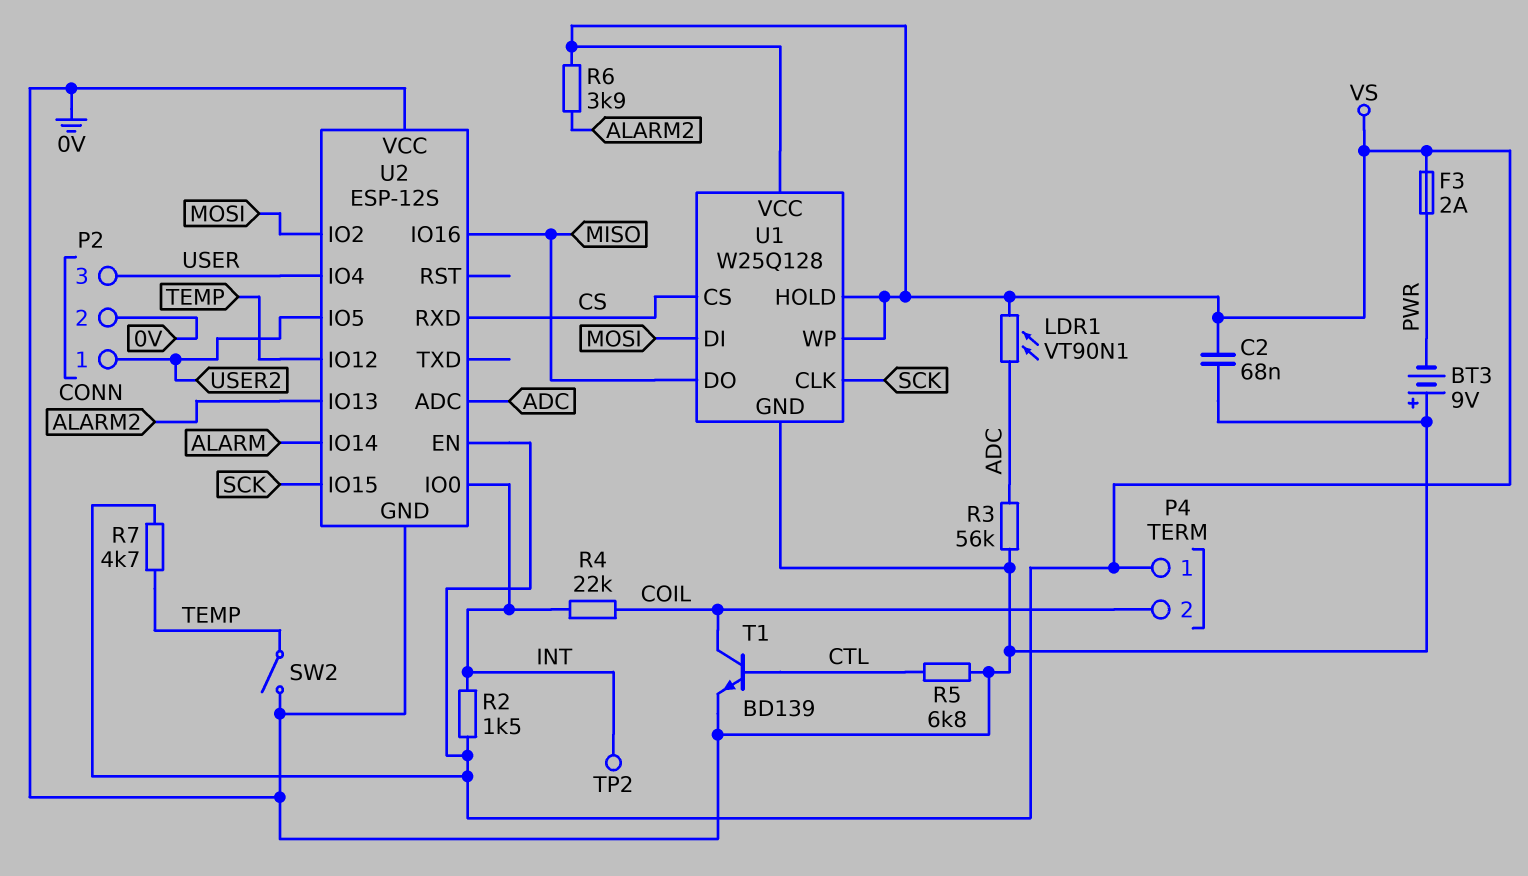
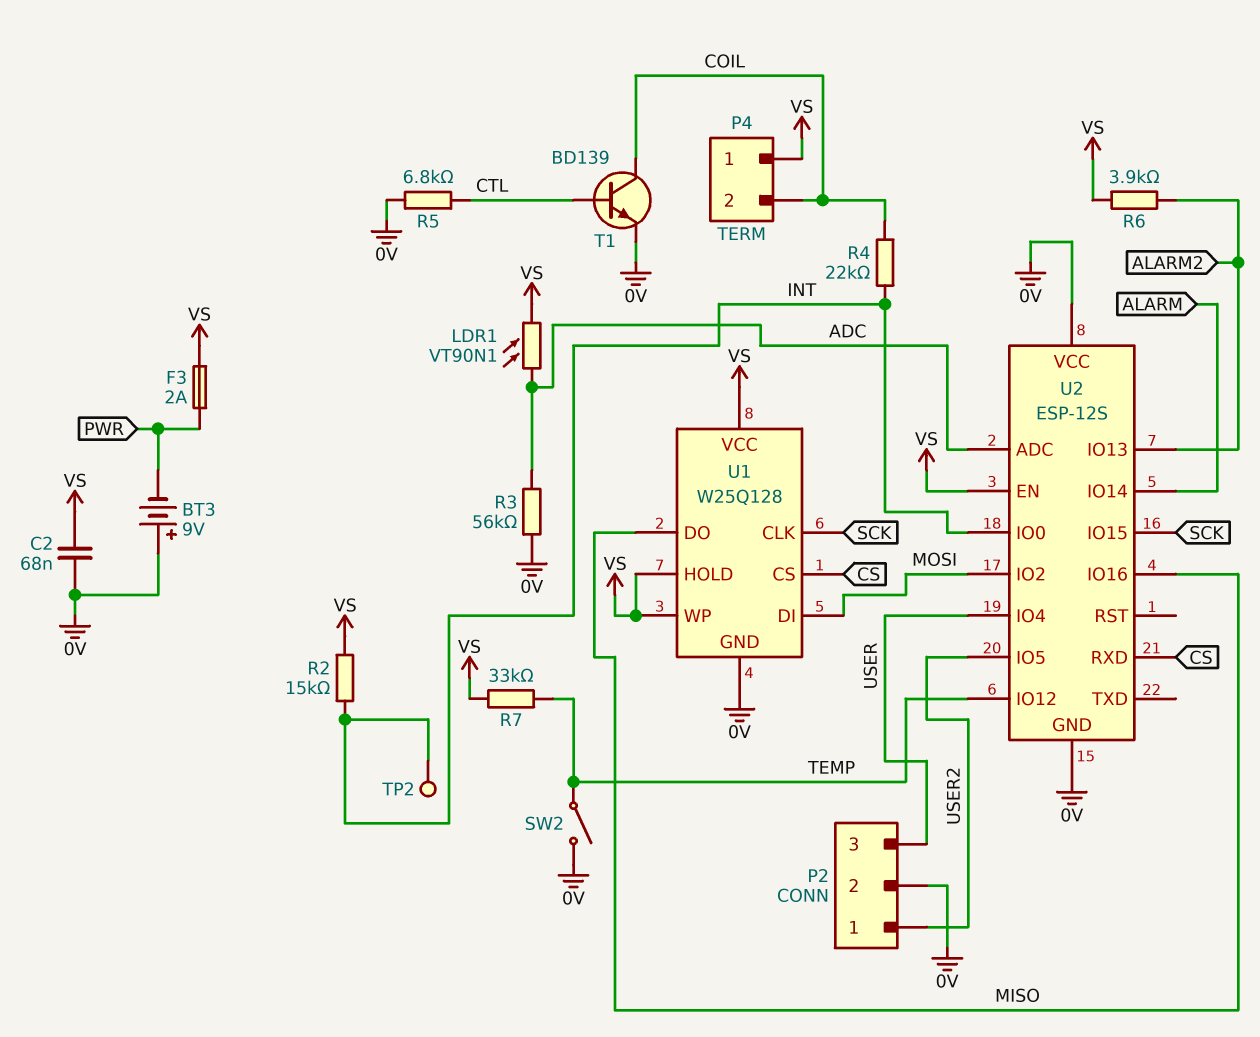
R2: 1.5k (INT, VS) -> 15k (INT, VS)
R7: 4.7k (TEMP, VS) -> 33k (TEMP, VS)

